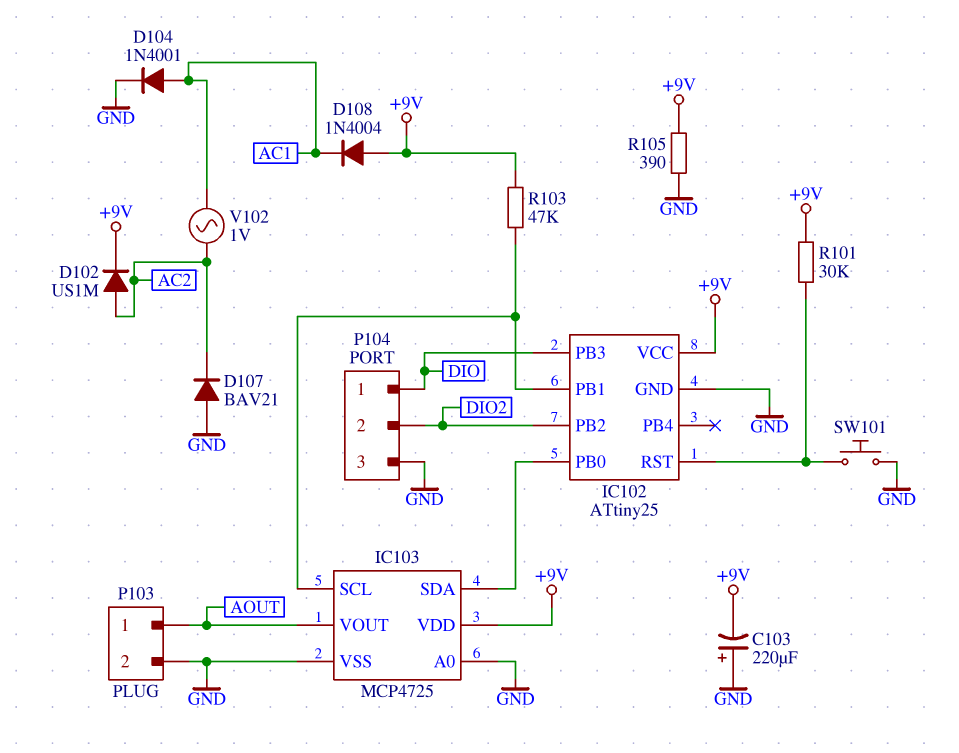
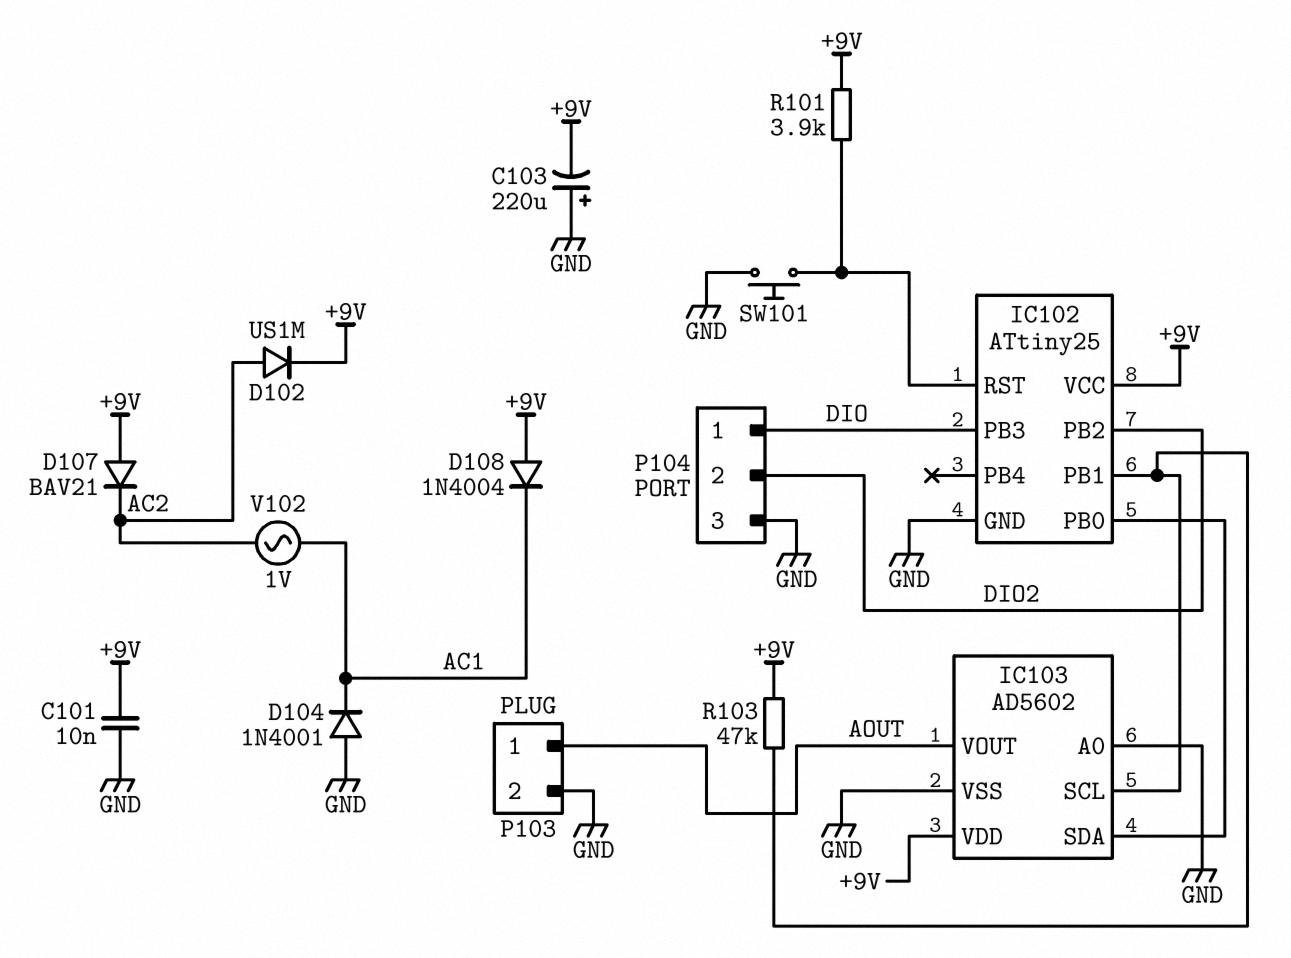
C101: none -> 10nF (+9V, GND)
D104: diode 1N4001 (A AC1, K GND) -> diode 1N4001 (A GND, K AC1)
D107: diode BAV21 (A GND, K AC2) -> diode BAV21 (A +9V, K AC2)
IC103: MCP4725 -> AD5602
R101: 30k (+9V, IC102/RST) -> 3.9k (+9V, IC102/RST)
R105: 390 (+9V, GND) -> none

